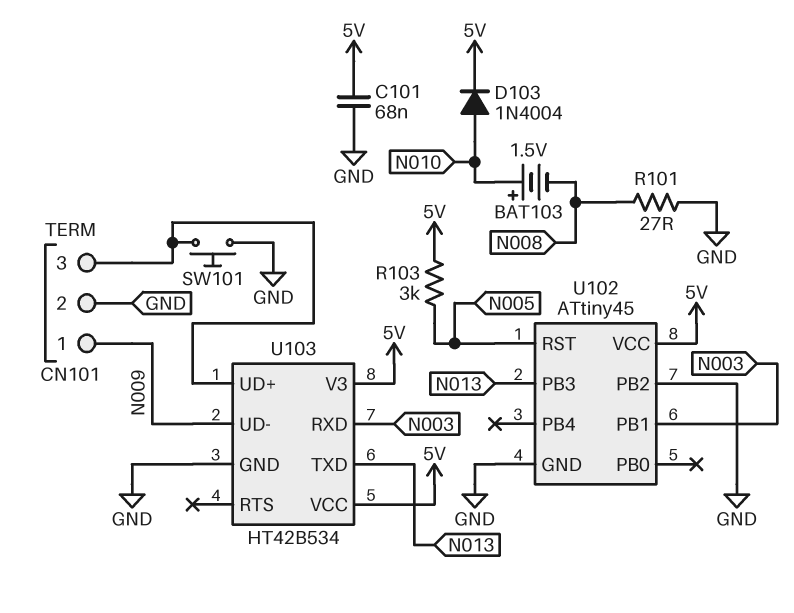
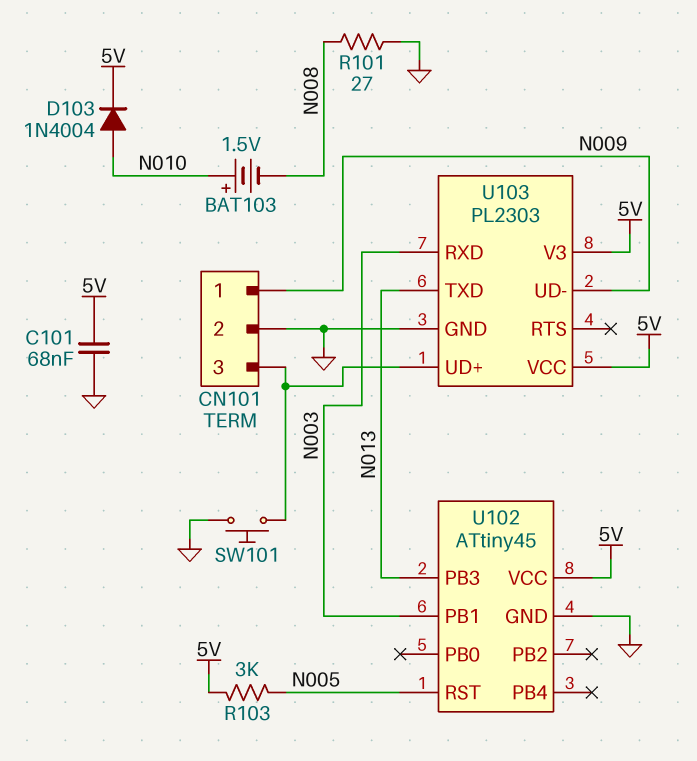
U102 pin PB2: GND -> none
U103: HT42B534 -> PL2303

